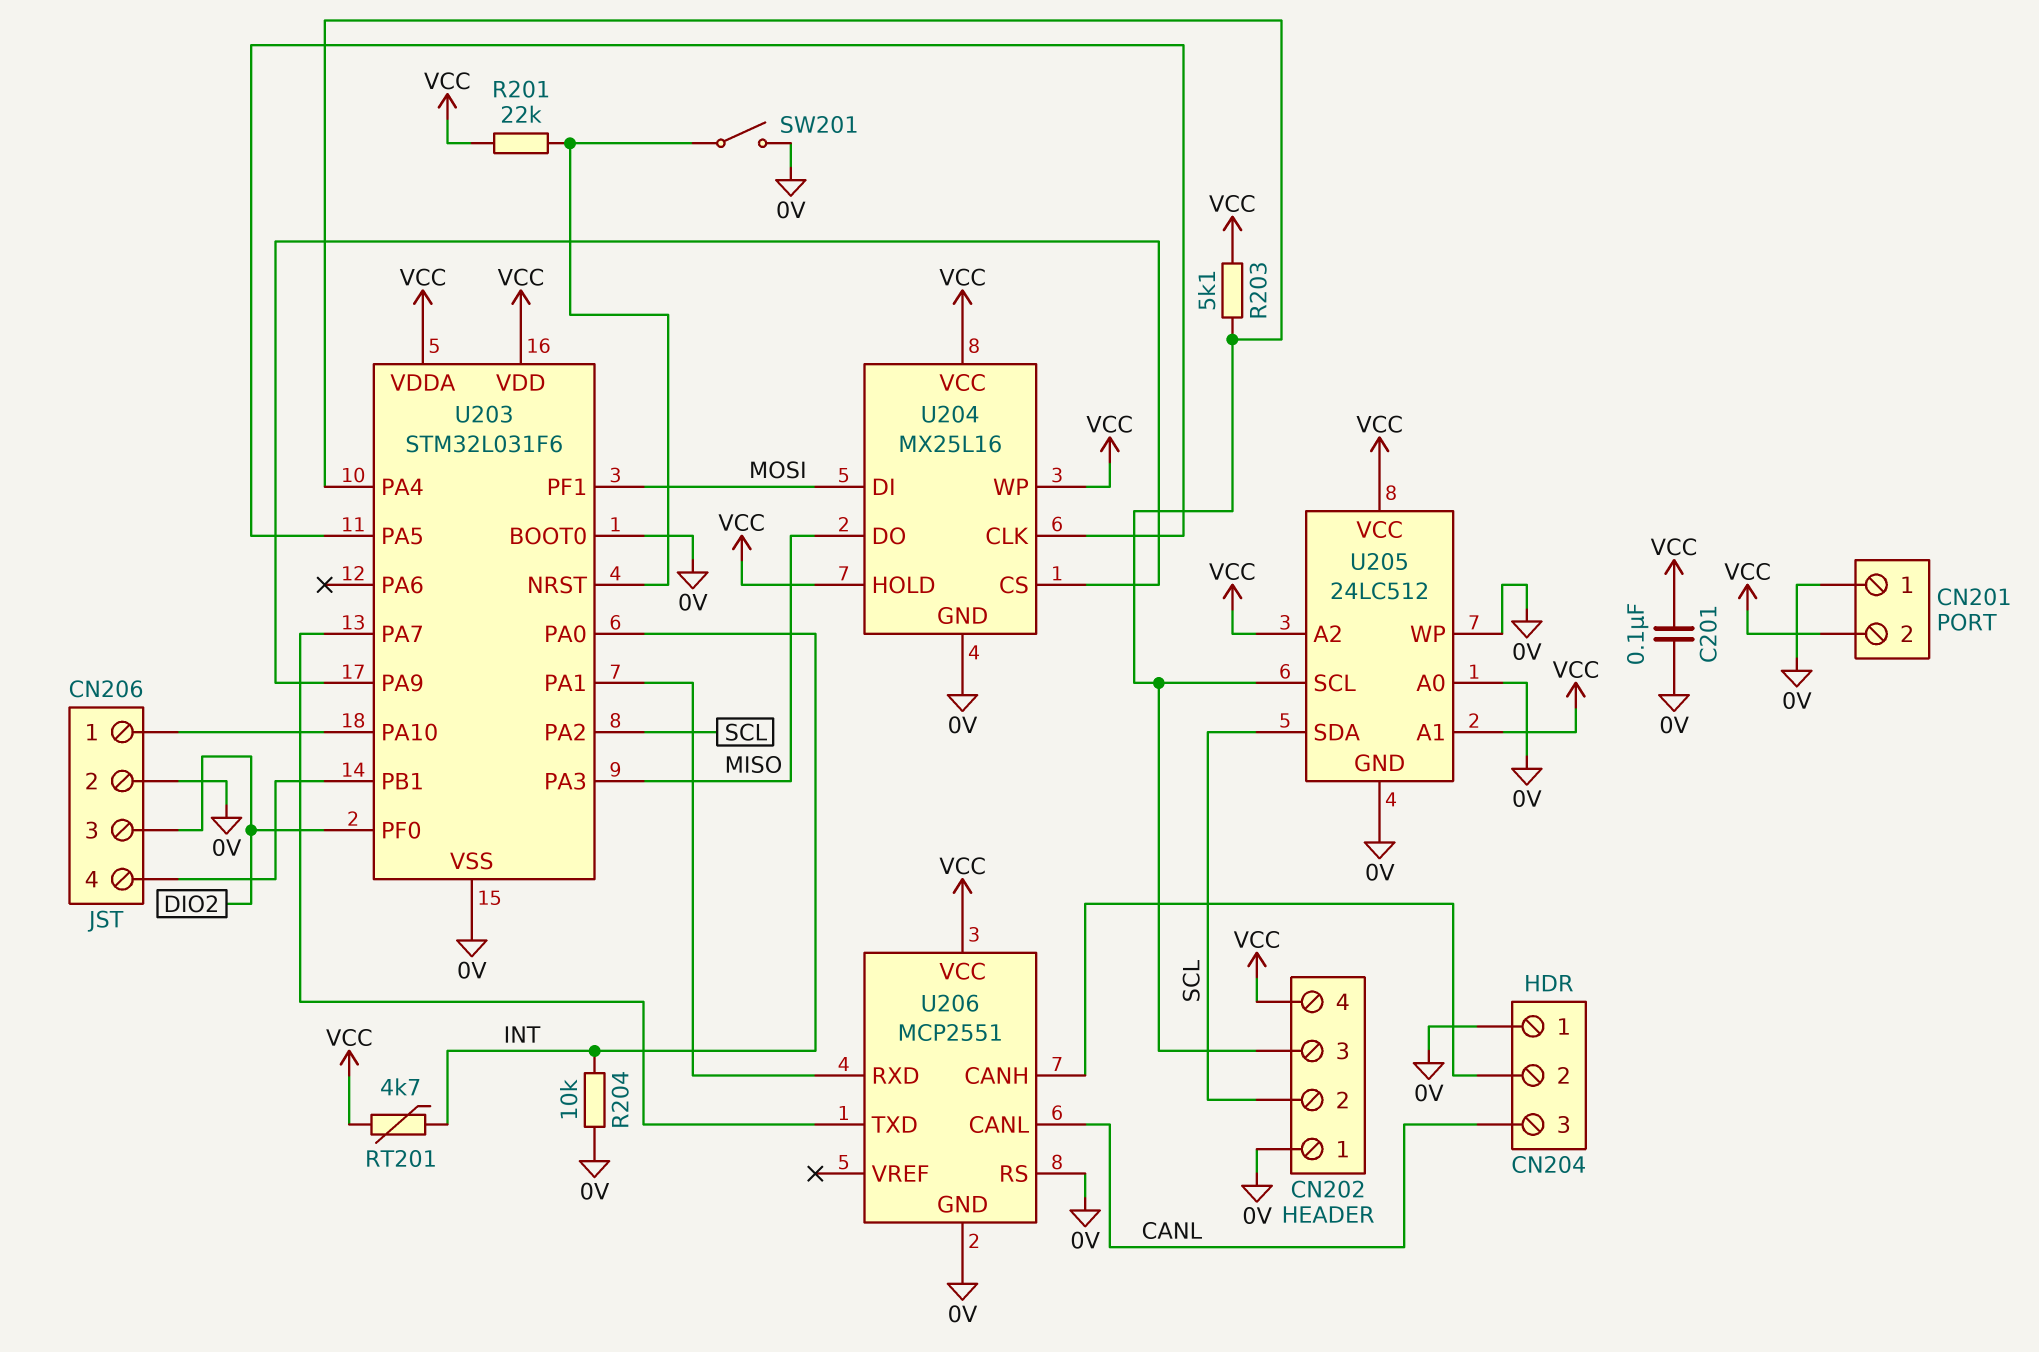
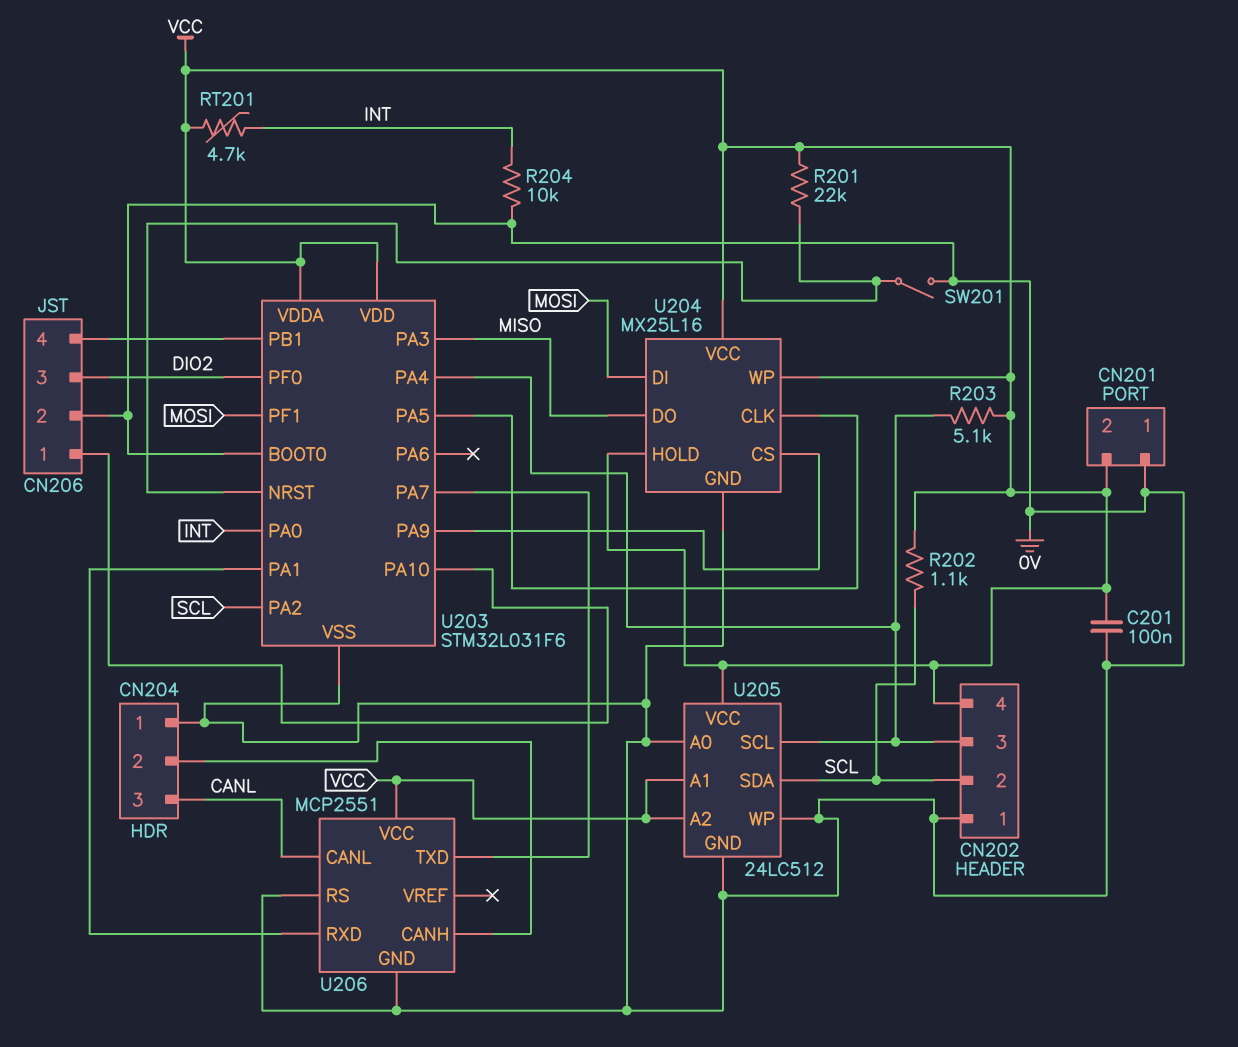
R202: none -> 1.1k (SCL, VCC)

